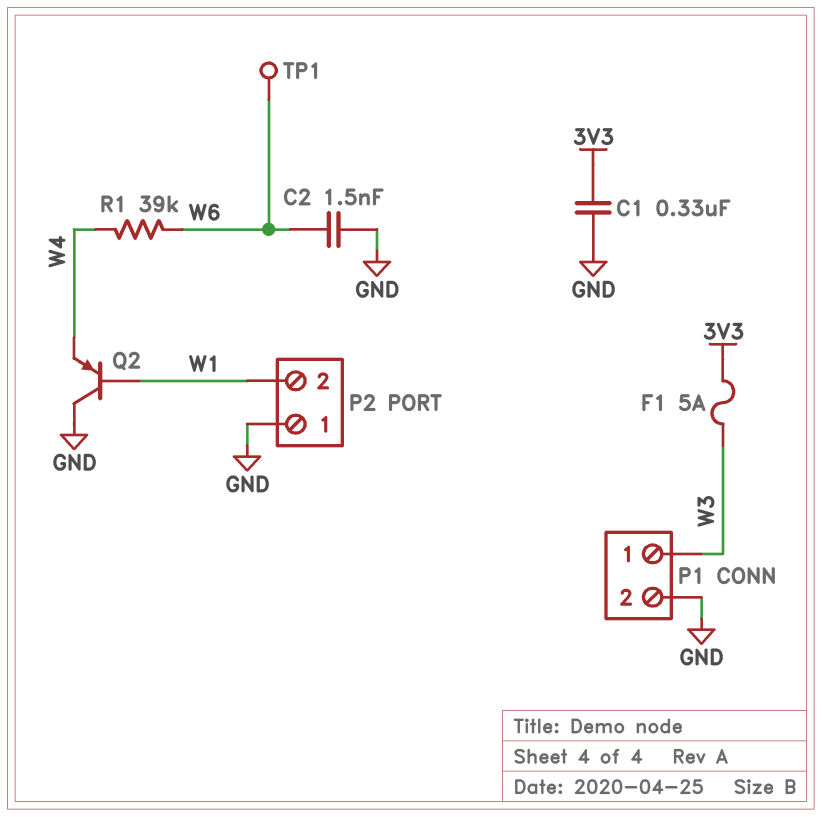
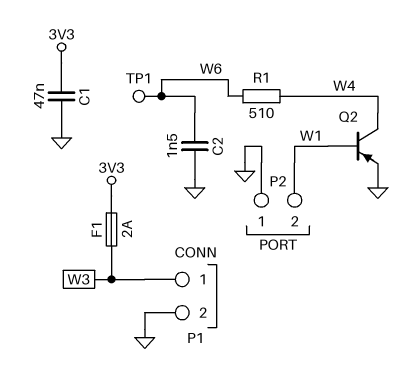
C1: 330nF (3V3, GND) -> 47nF (3V3, GND)
F1: 5A (3V3, W3) -> 2A (3V3, W3)
Q2: PNP (B W1, C GND, E W4) -> PNP (B W1, C W4, E GND)
R1: 39k (W4, W6) -> 510 (W4, W6)

